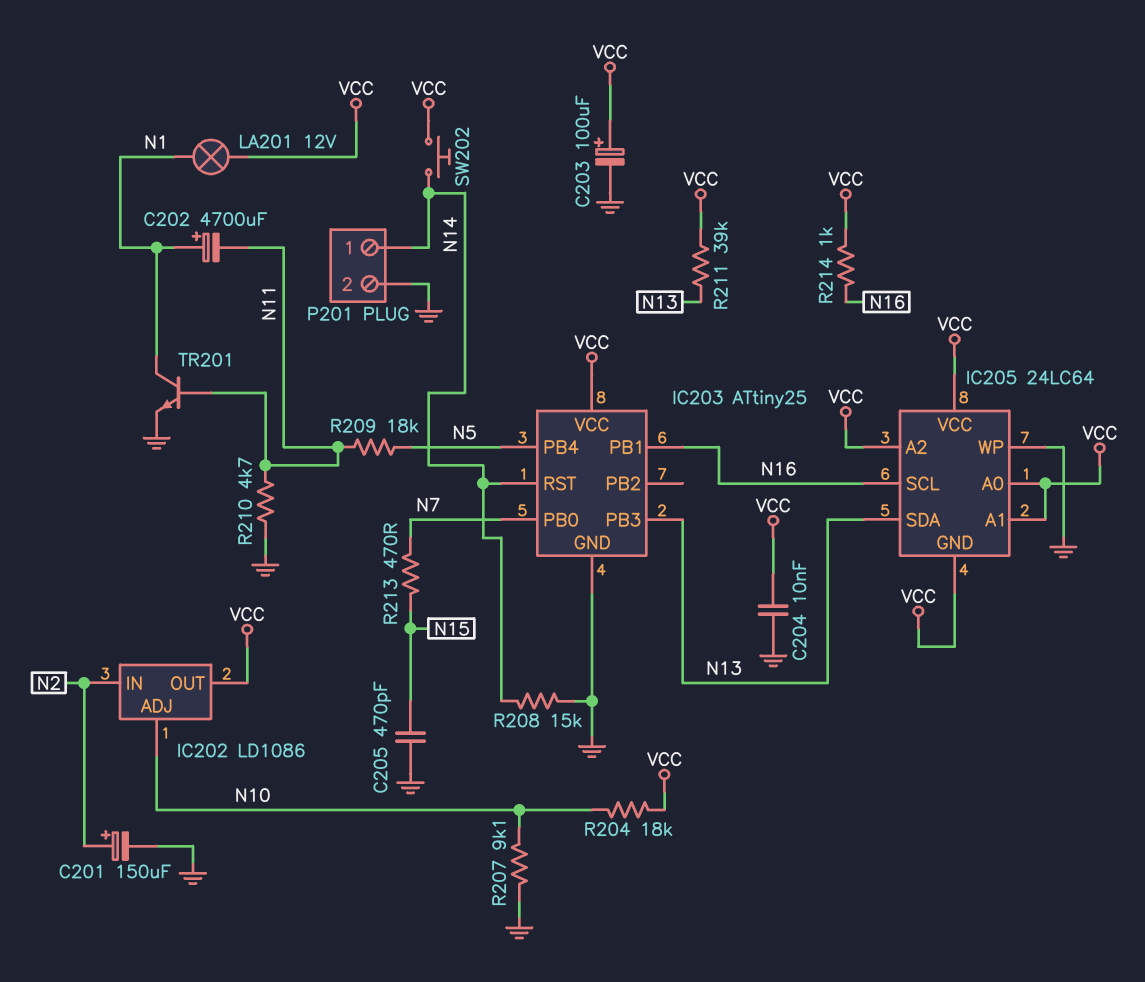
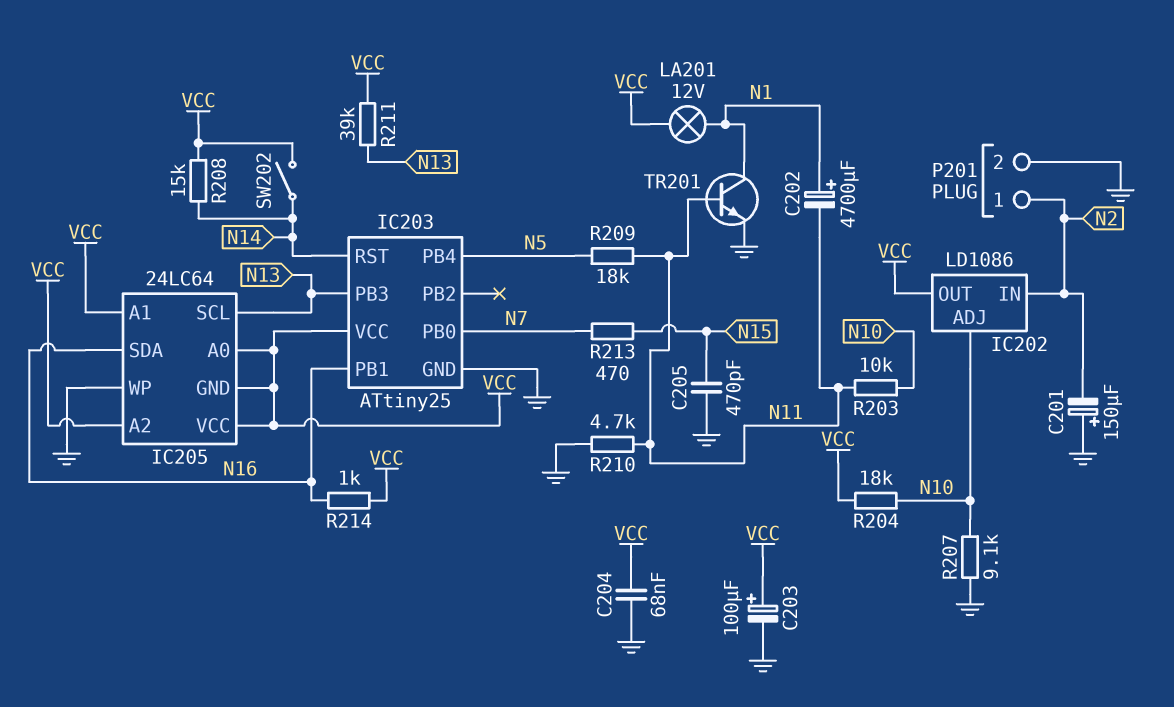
C201: 150uF (plus N2, minus GND) -> 150uF (plus GND, minus N2)
C204: 10nF (GND, VCC) -> 68nF (GND, VCC)
IC205 pin SCL: N16 -> N13
IC205 pin SDA: N13 -> N16
P201 pin 1: N14 -> N2
R203: none -> 10k (N10, N11)
R208: 15k (GND, N14) -> 15k (N14, VCC)
SW202: button (N14, VCC) -> switch (N14, VCC)

